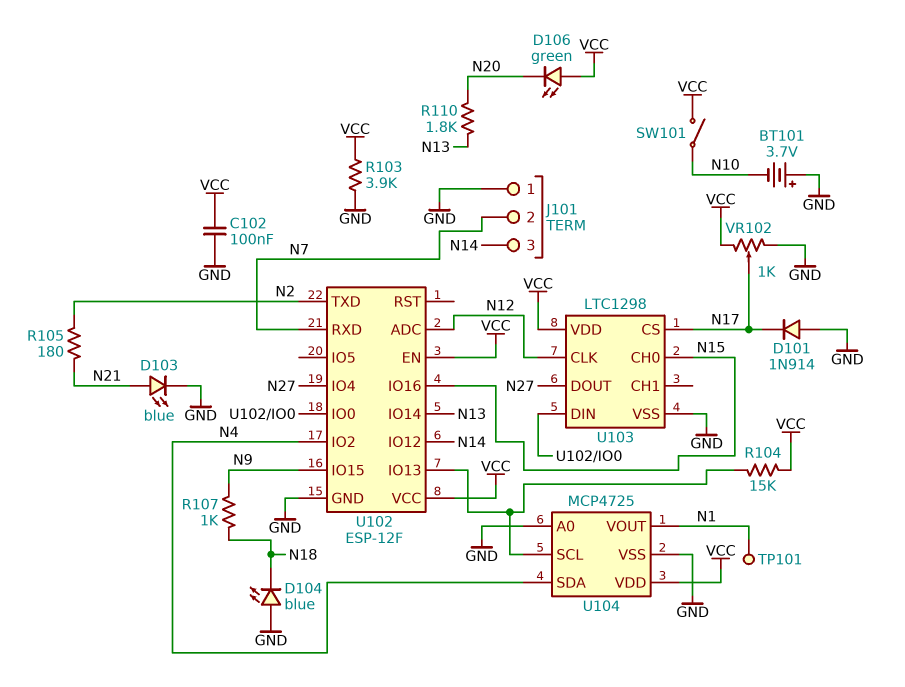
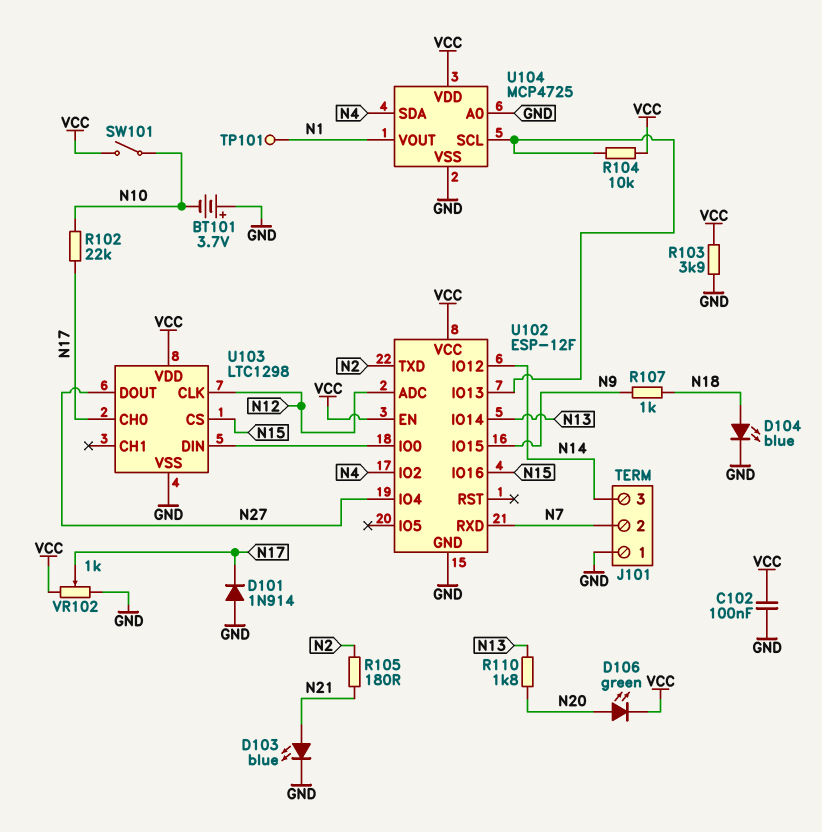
D104: LED blue (A GND, K N18) -> LED blue (A N18, K GND)
D106: LED green (A VCC, K N20) -> LED green (A N20, K VCC)
R102: none -> 22k (N10, N17)
R104: 15k (U102/IO13, VCC) -> 10k (U102/IO13, VCC)
U103 pin CH0: N15 -> N17
U103 pin CS: N17 -> N15

